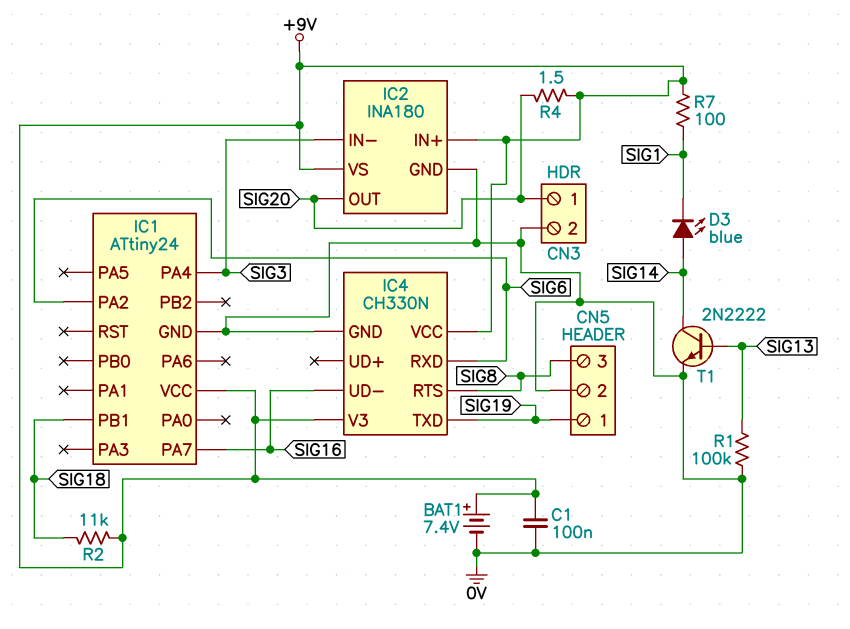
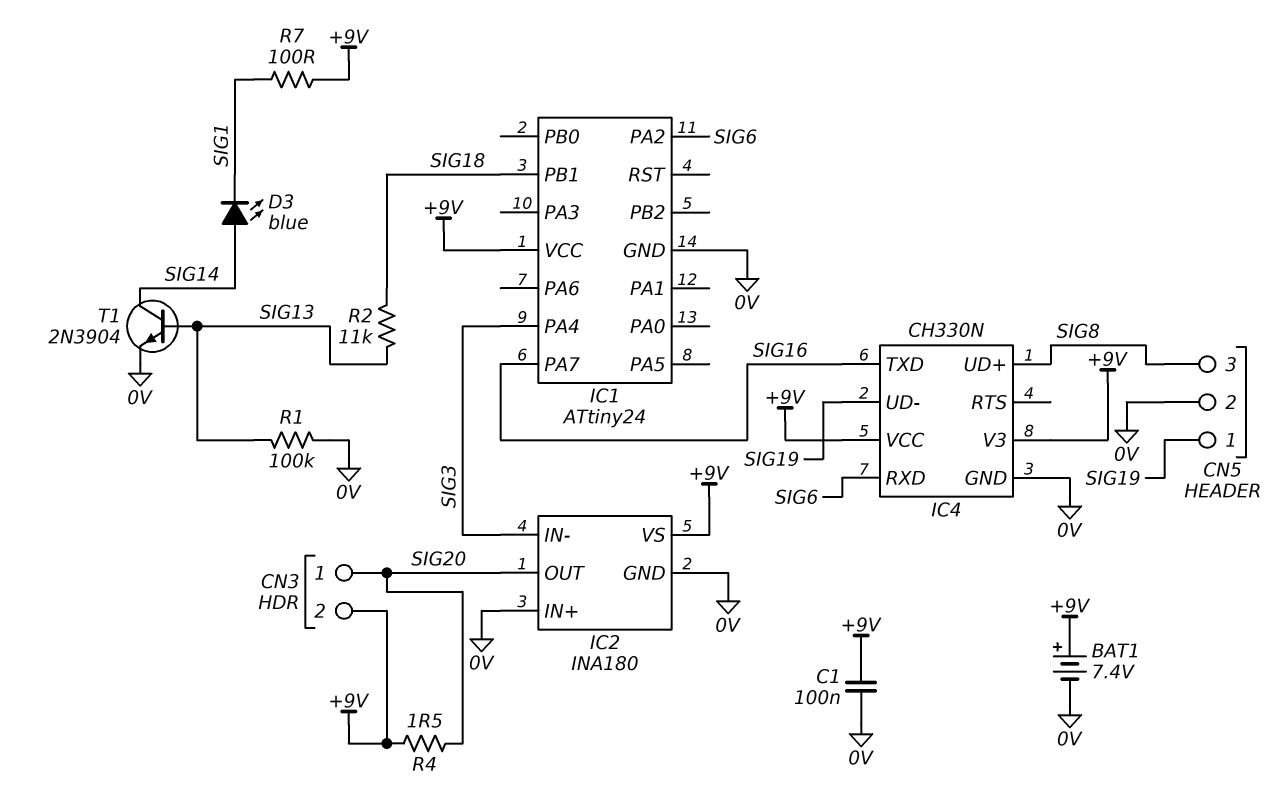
CN3 pin 2: 0V -> +9V
IC2 pin IN+: +9V -> 0V
IC4 pin RTS: SIG8 -> none
IC4 pin TXD: SIG19 -> SIG16
IC4 pin UD+: none -> SIG8
IC4 pin UD-: SIG16 -> SIG19
R2: 11k (+9V, SIG18) -> 11k (SIG13, SIG18)
T1: NPN 2N2222 (B SIG13, C SIG14, E 0V) -> NPN 2N3904 (B SIG13, C SIG14, E 0V)

